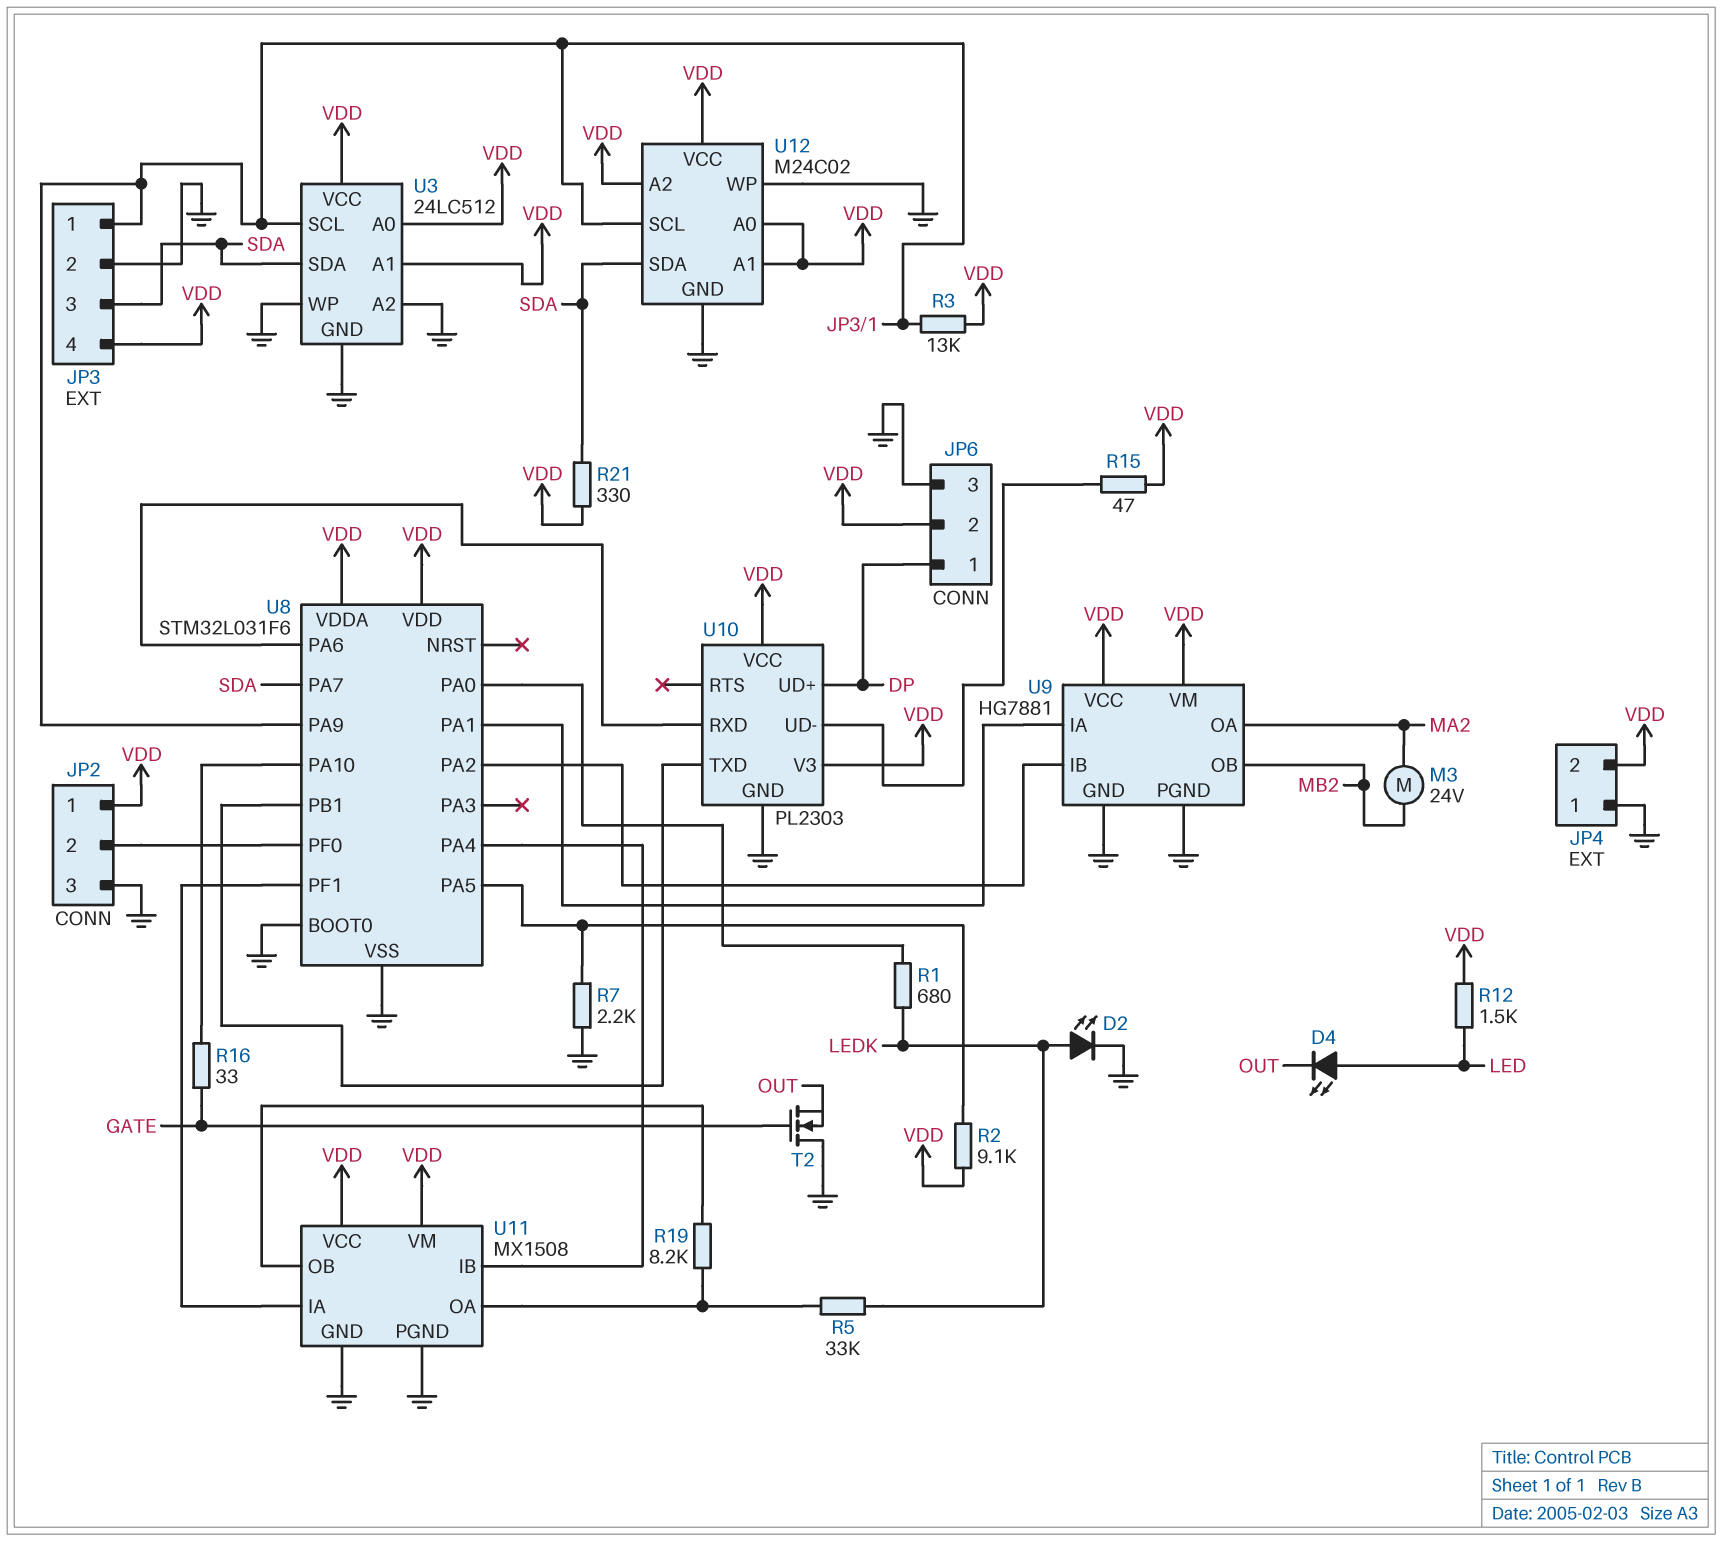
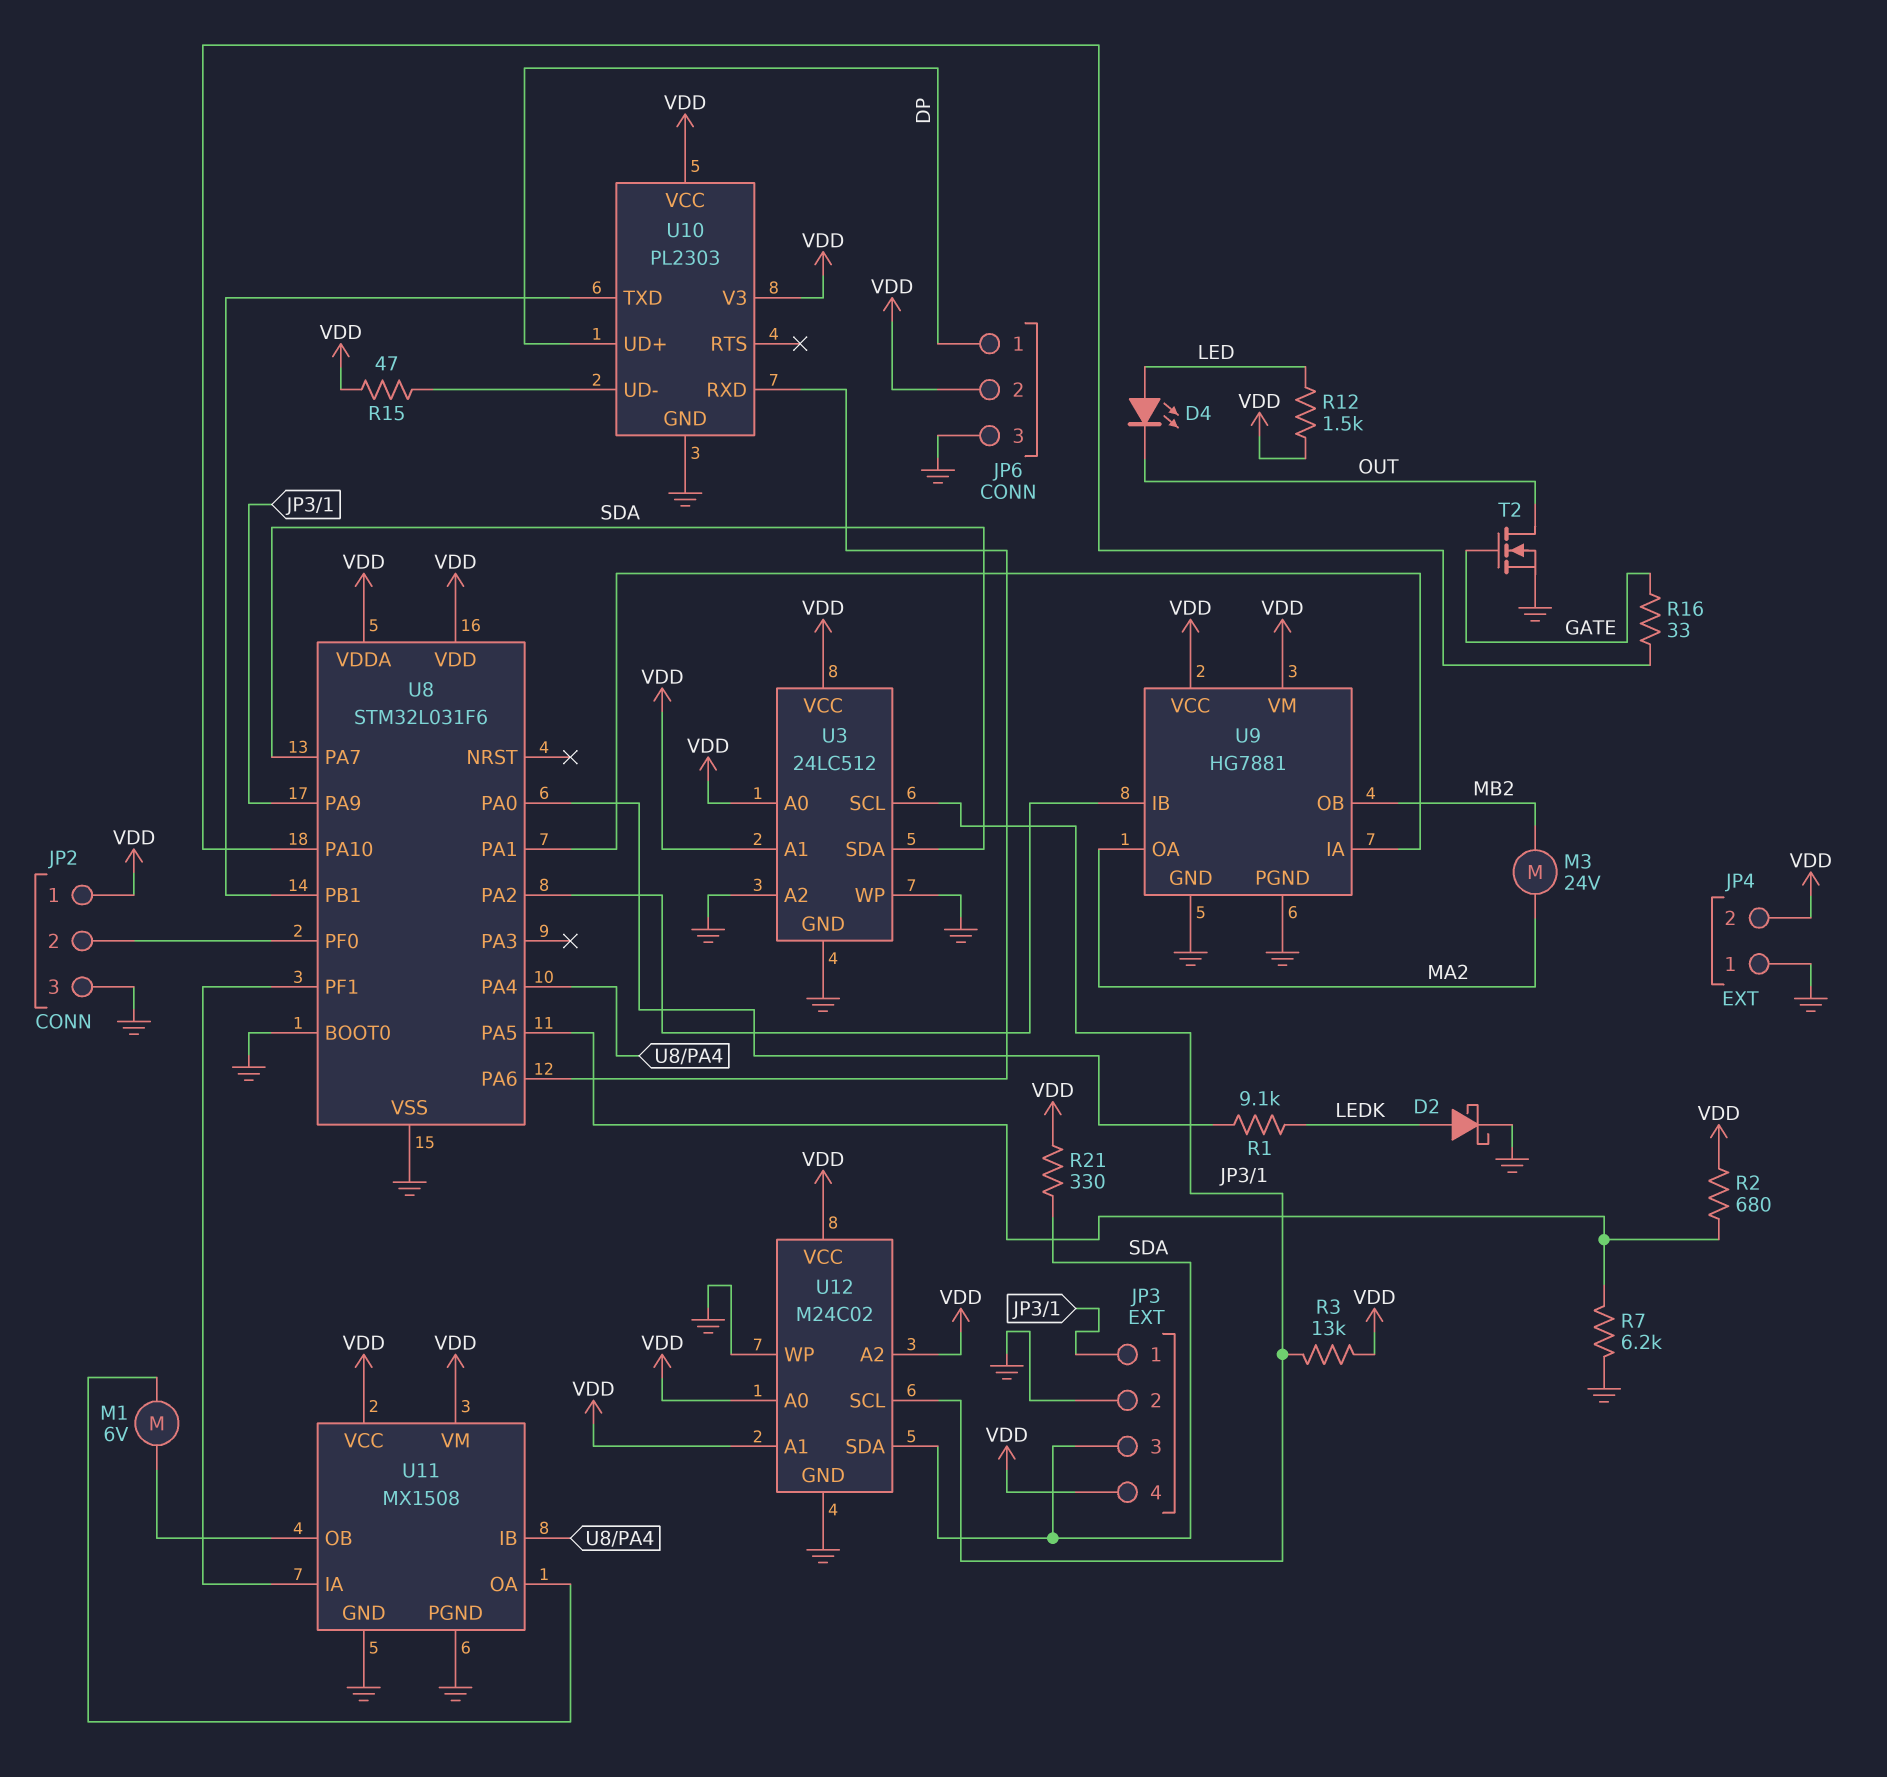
D2: LED (A LEDK, K GND) -> schottky (A LEDK, K GND)
M1: none -> motor 6V (U11/OA, U11/OB)
R1: 680 (LEDK, U8/PA0) -> 9.1k (LEDK, U8/PA0)
R2: 9.1k (U8/PA5, VDD) -> 680 (U8/PA5, VDD)
R5: 33k (LEDK, U11/OA) -> none
R7: 2.2k (GND, U8/PA5) -> 6.2k (GND, U8/PA5)
R19: 8.2k (U11/OA, U11/OB) -> none
T2: NMOS (G GATE, D GND, S OUT) -> NMOS (G GATE, D OUT, S GND)

